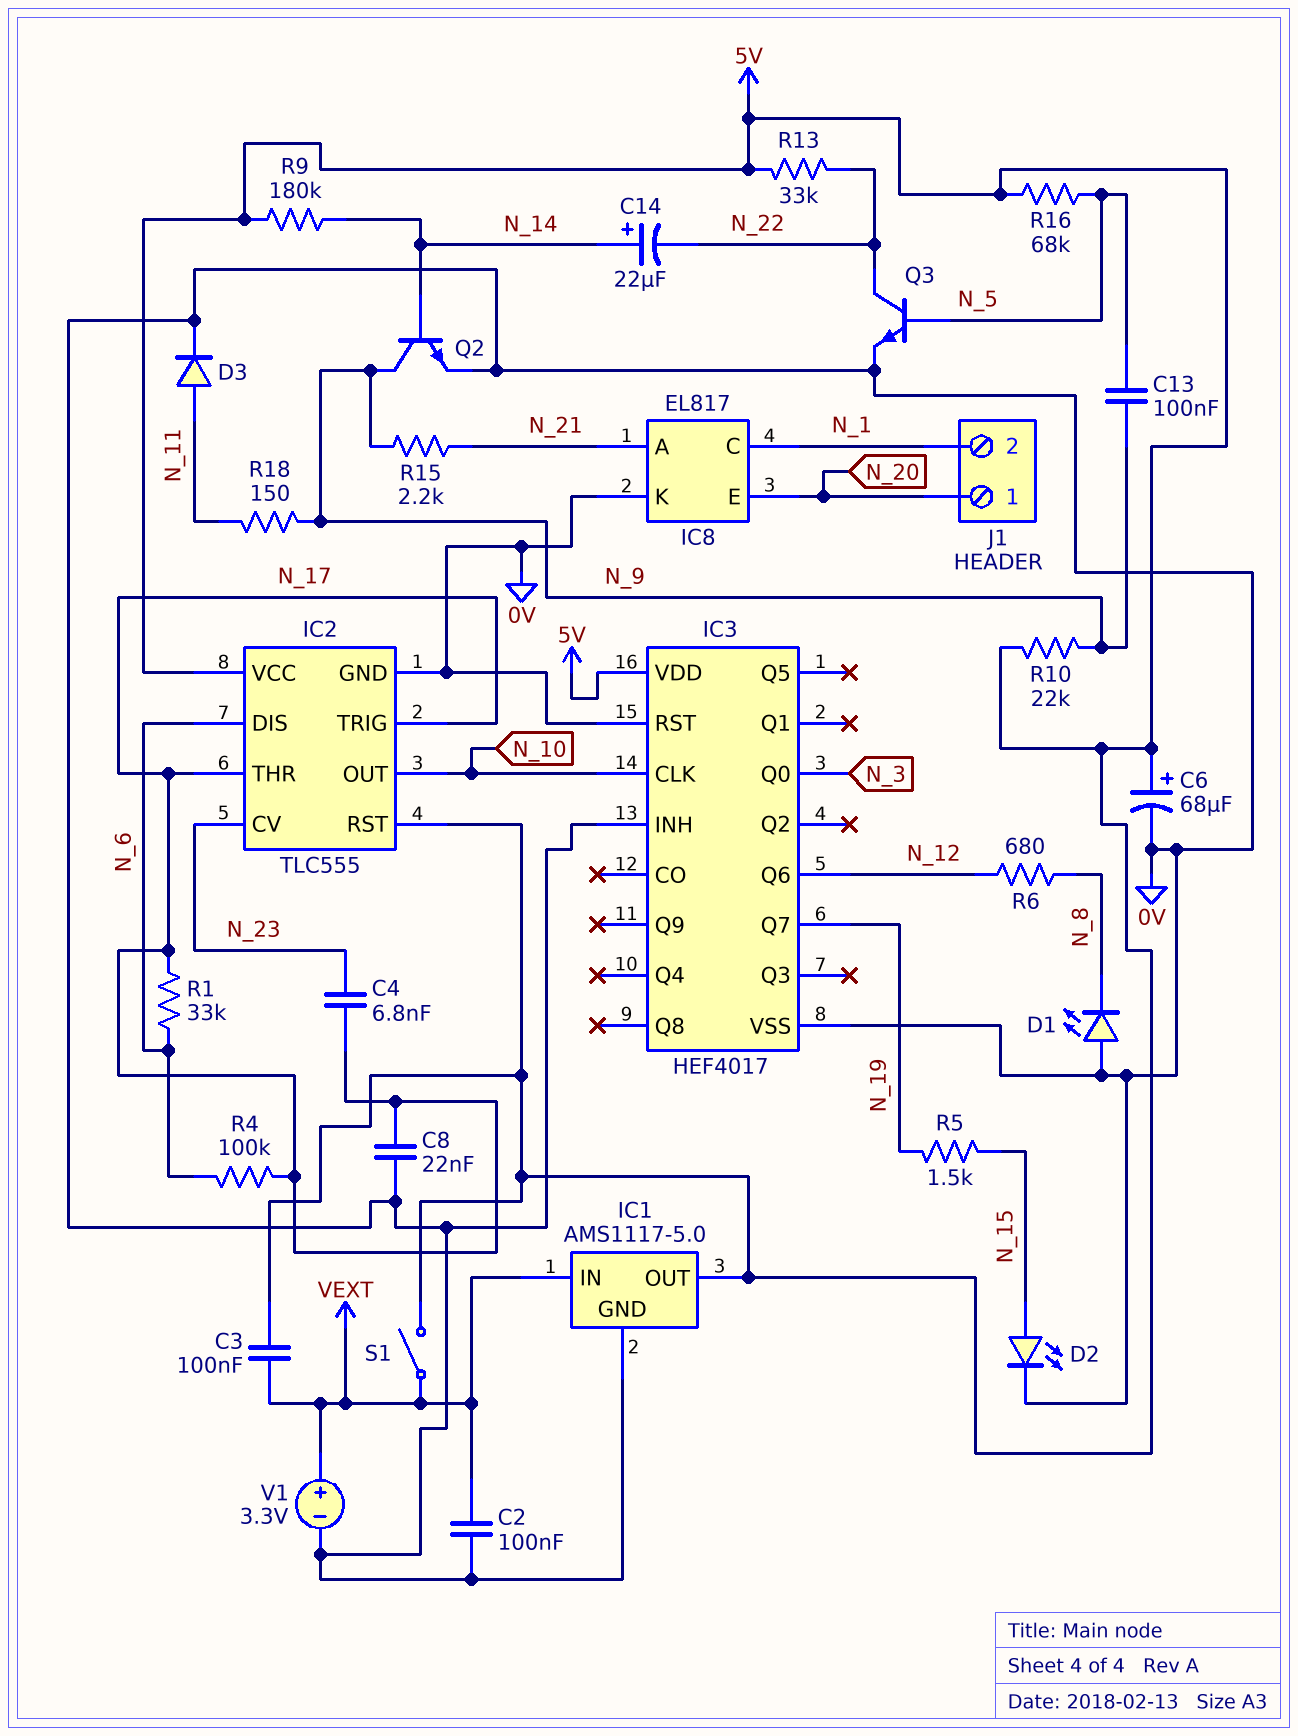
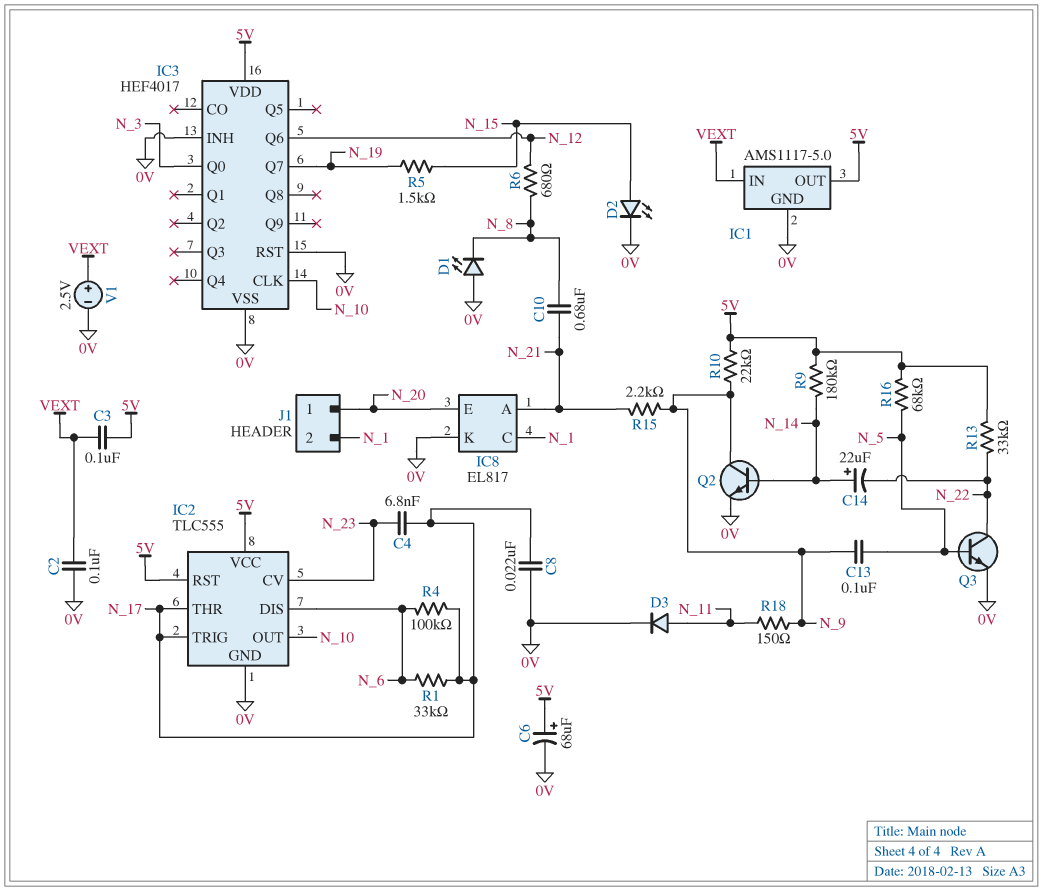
C10: none -> 680nF (N_8, N_21)
S1: switch (5V, VEXT) -> none
V1: 3.3V (plus VEXT, minus 0V) -> 2.5V (plus VEXT, minus 0V)

